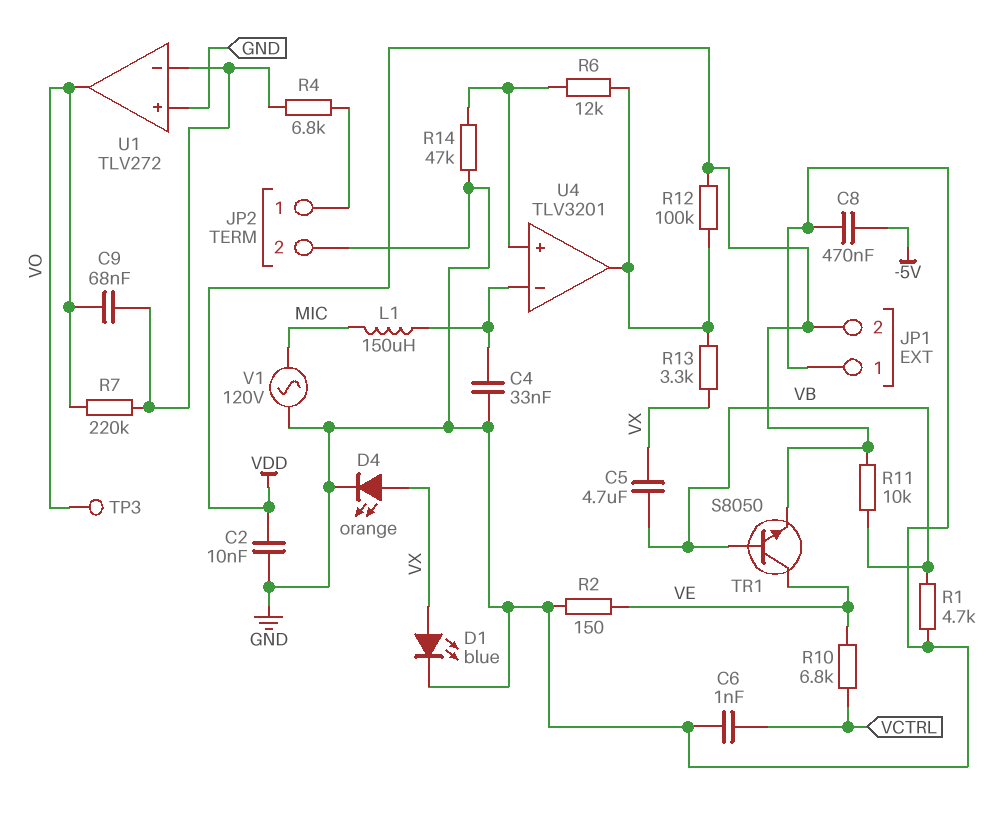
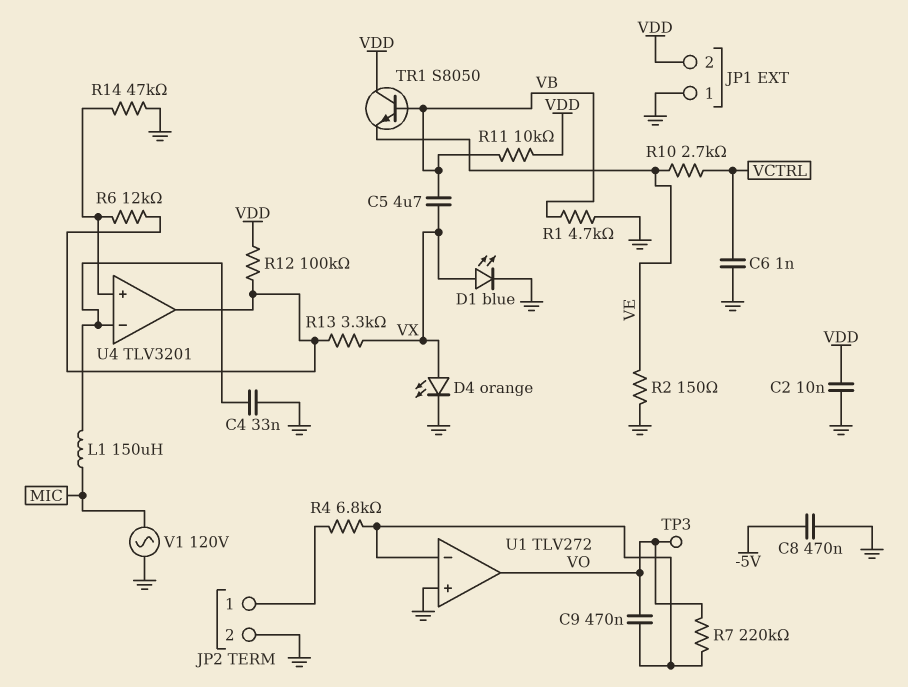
C9: 68nF (U1/in-, VO) -> 470nF (U1/in-, VO)
R10: 6.8k (VCTRL, VE) -> 2.7k (VCTRL, VE)
TR1: NPN S8050 (B VB, C VE, E VDD) -> NPN S8050 (B VB, C VDD, E VE)

